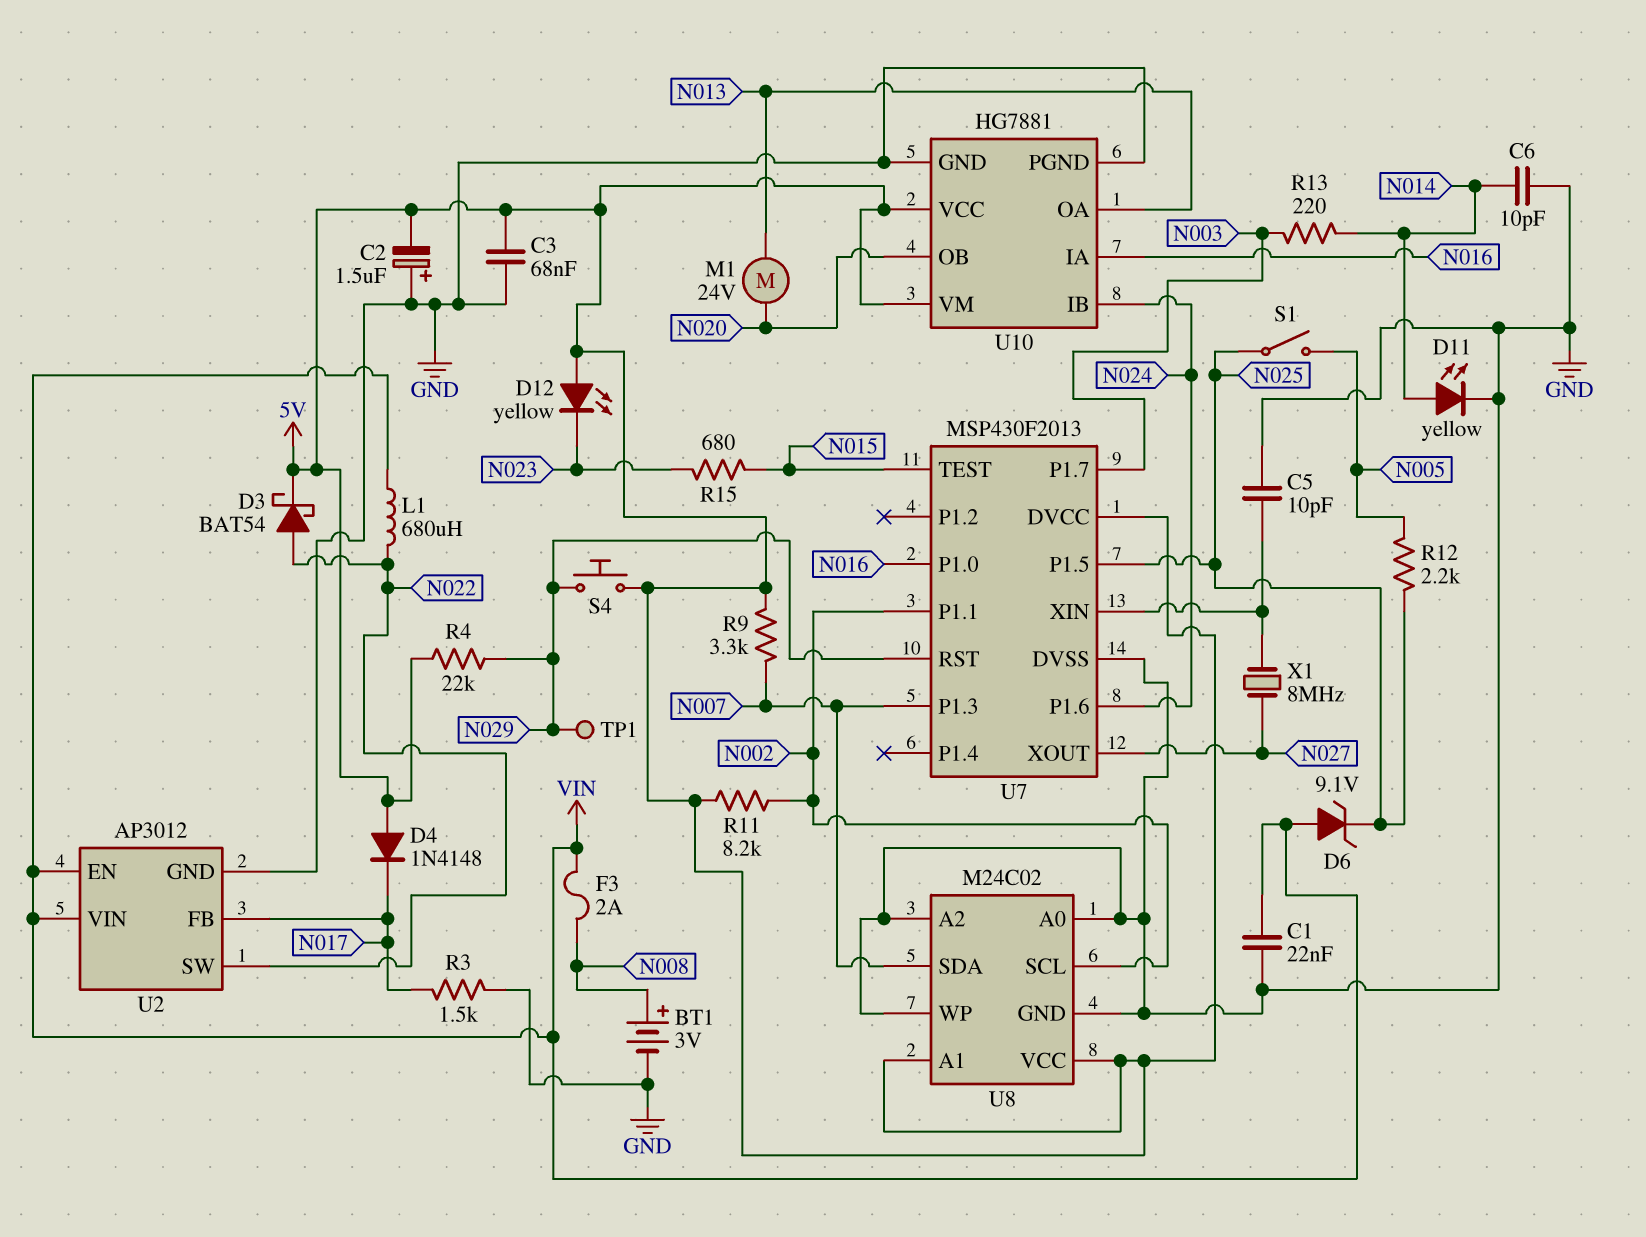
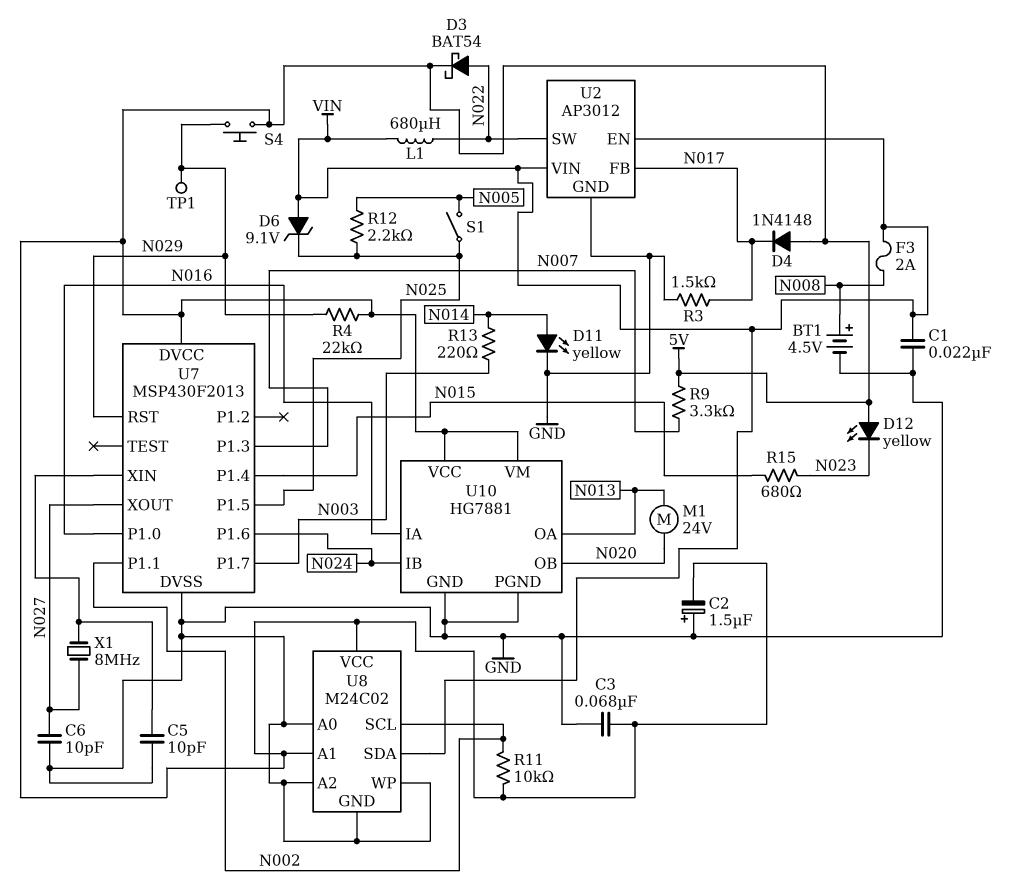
BT1: 3V (plus N008, minus GND) -> 4.5V (plus N008, minus GND)
C6: 10pF (GND, N014) -> 10pF (GND, N027)
R11: 8.2k (5V, N002) -> 10k (5V, N002)
U7 pin P1.4: none -> N015
U7 pin TEST: N015 -> none
U8 pin SDA: N007 -> VIN

